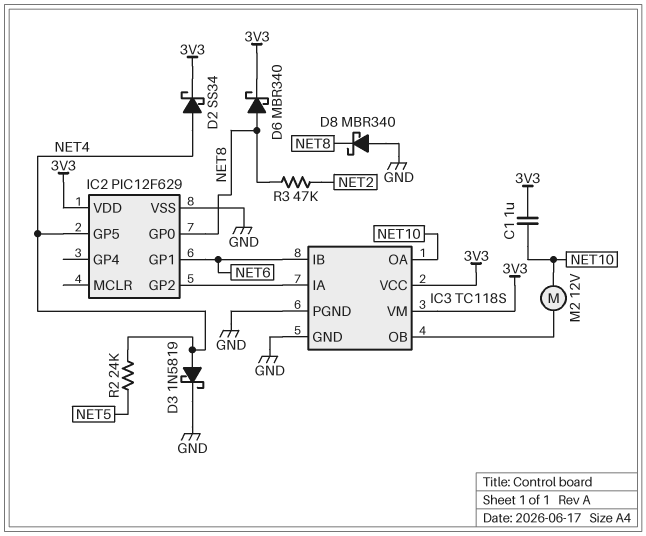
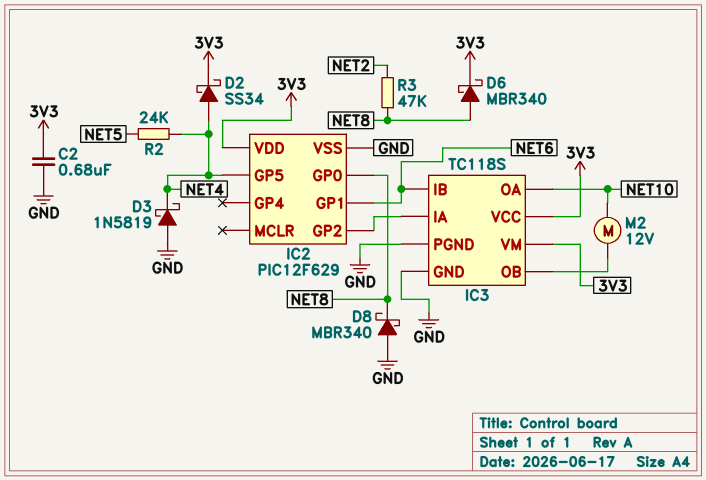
C1: 1uF (3V3, NET10) -> none
C2: none -> 680nF (3V3, GND)
D3: schottky 1N5819 (A NET4, K GND) -> schottky 1N5819 (A GND, K NET4)

